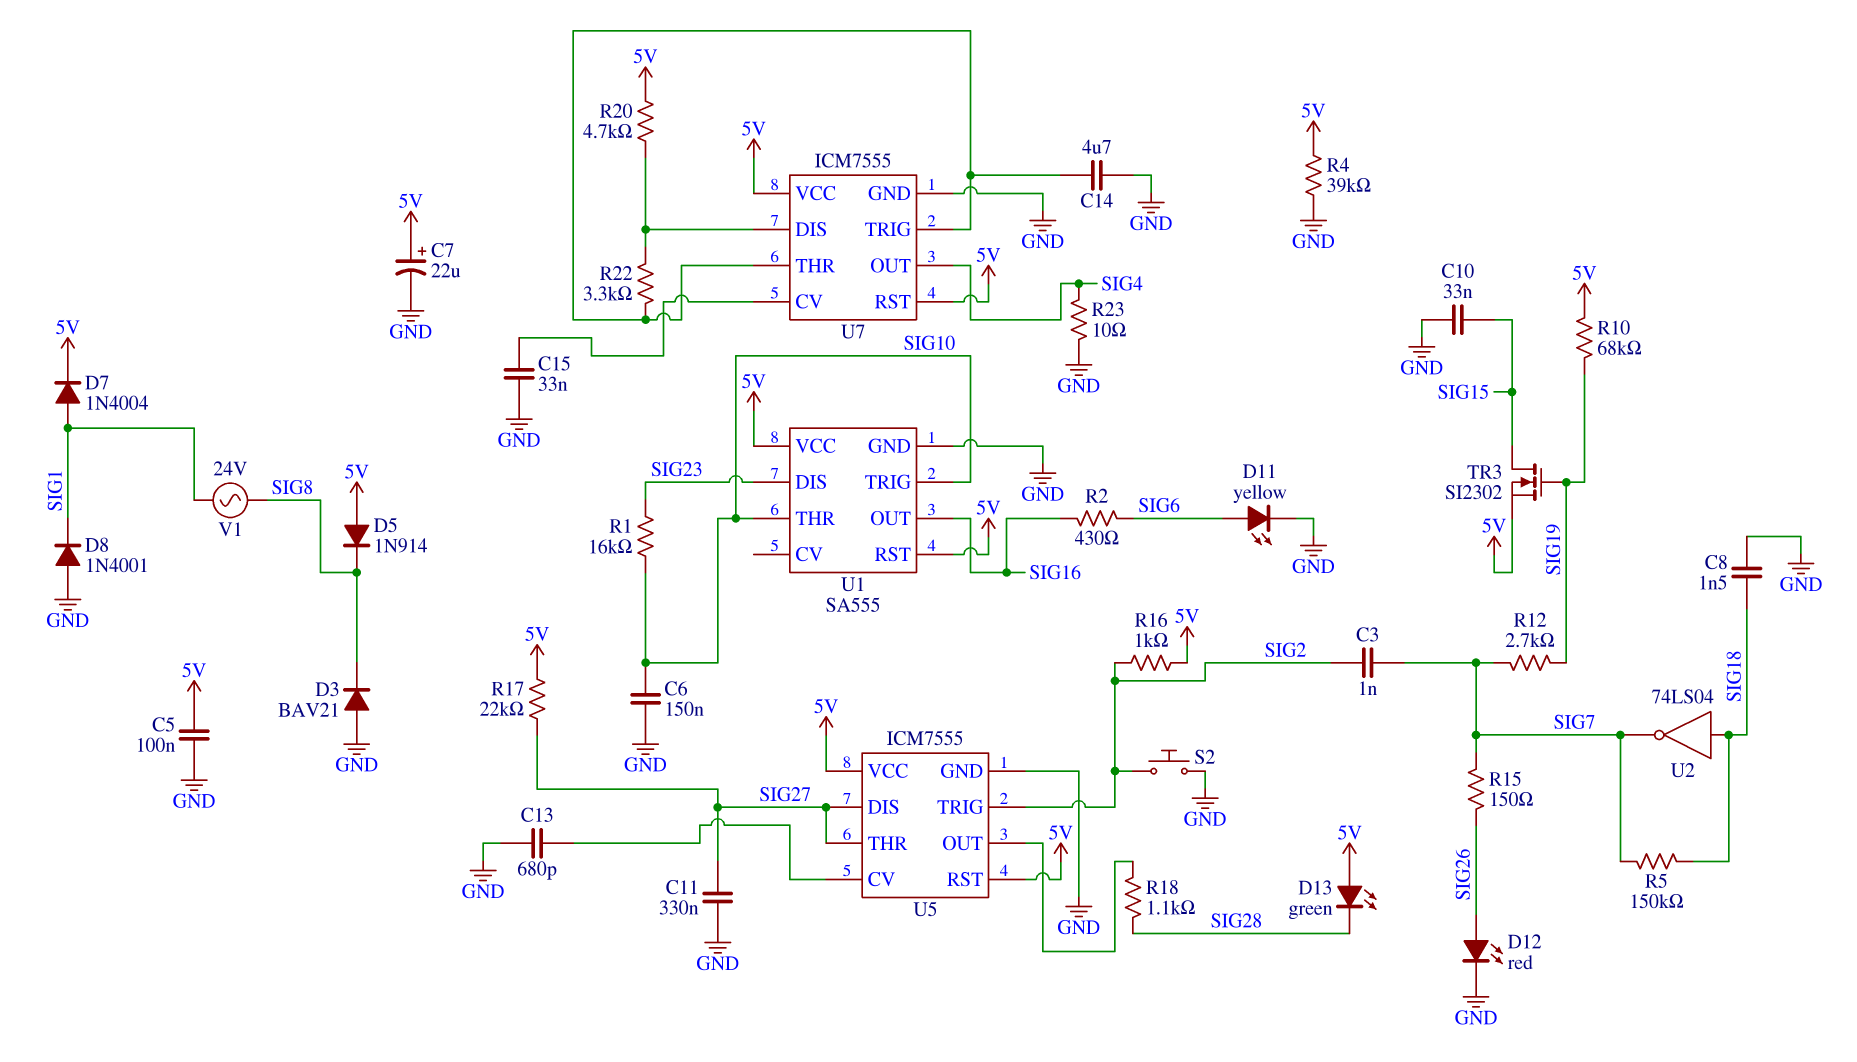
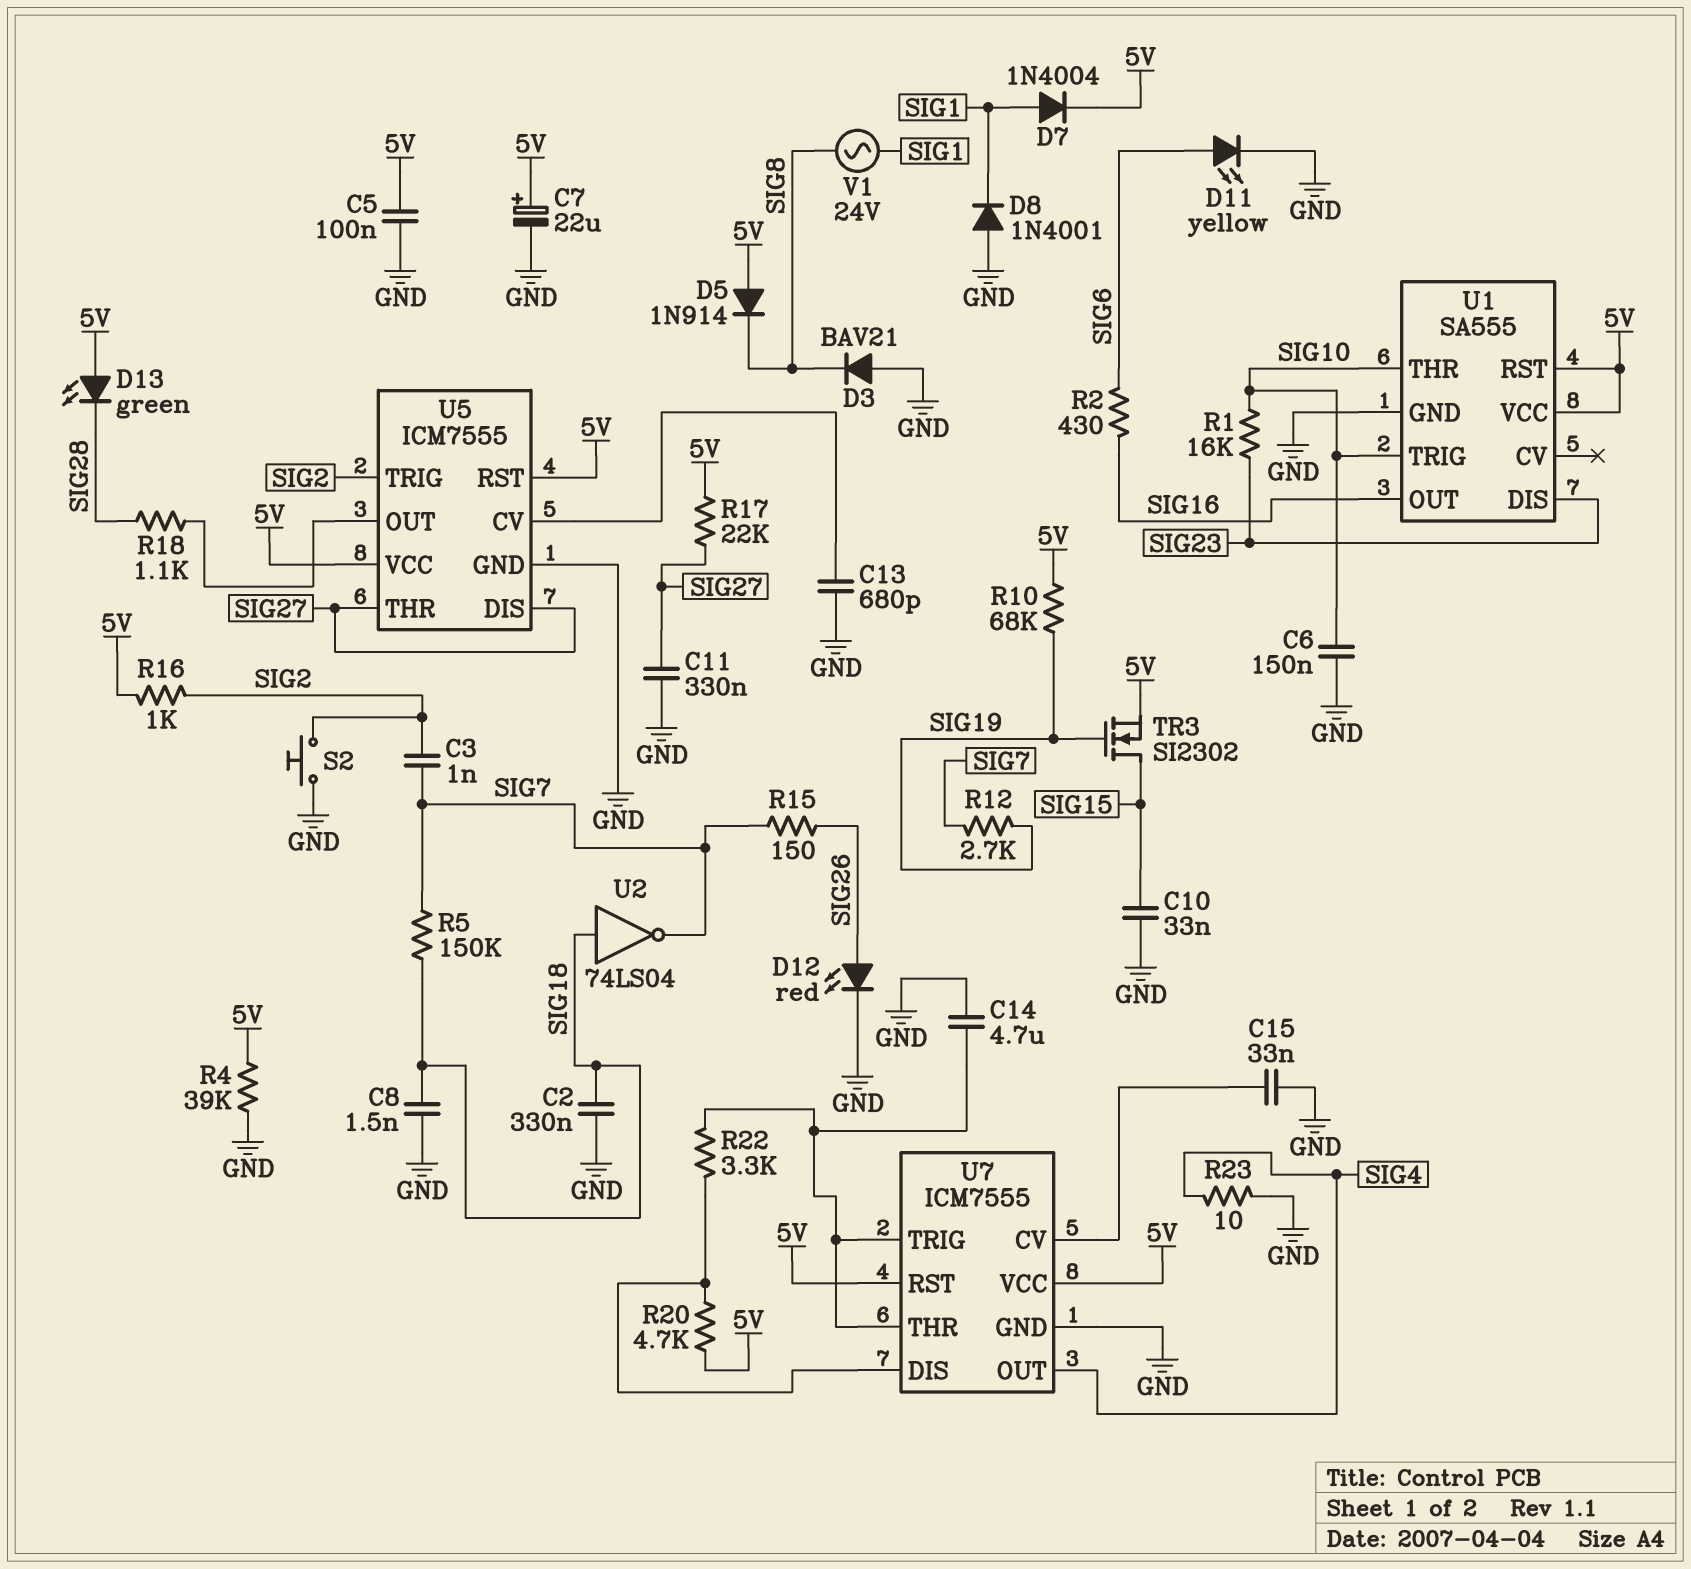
C2: none -> 330nF (GND, SIG18)

